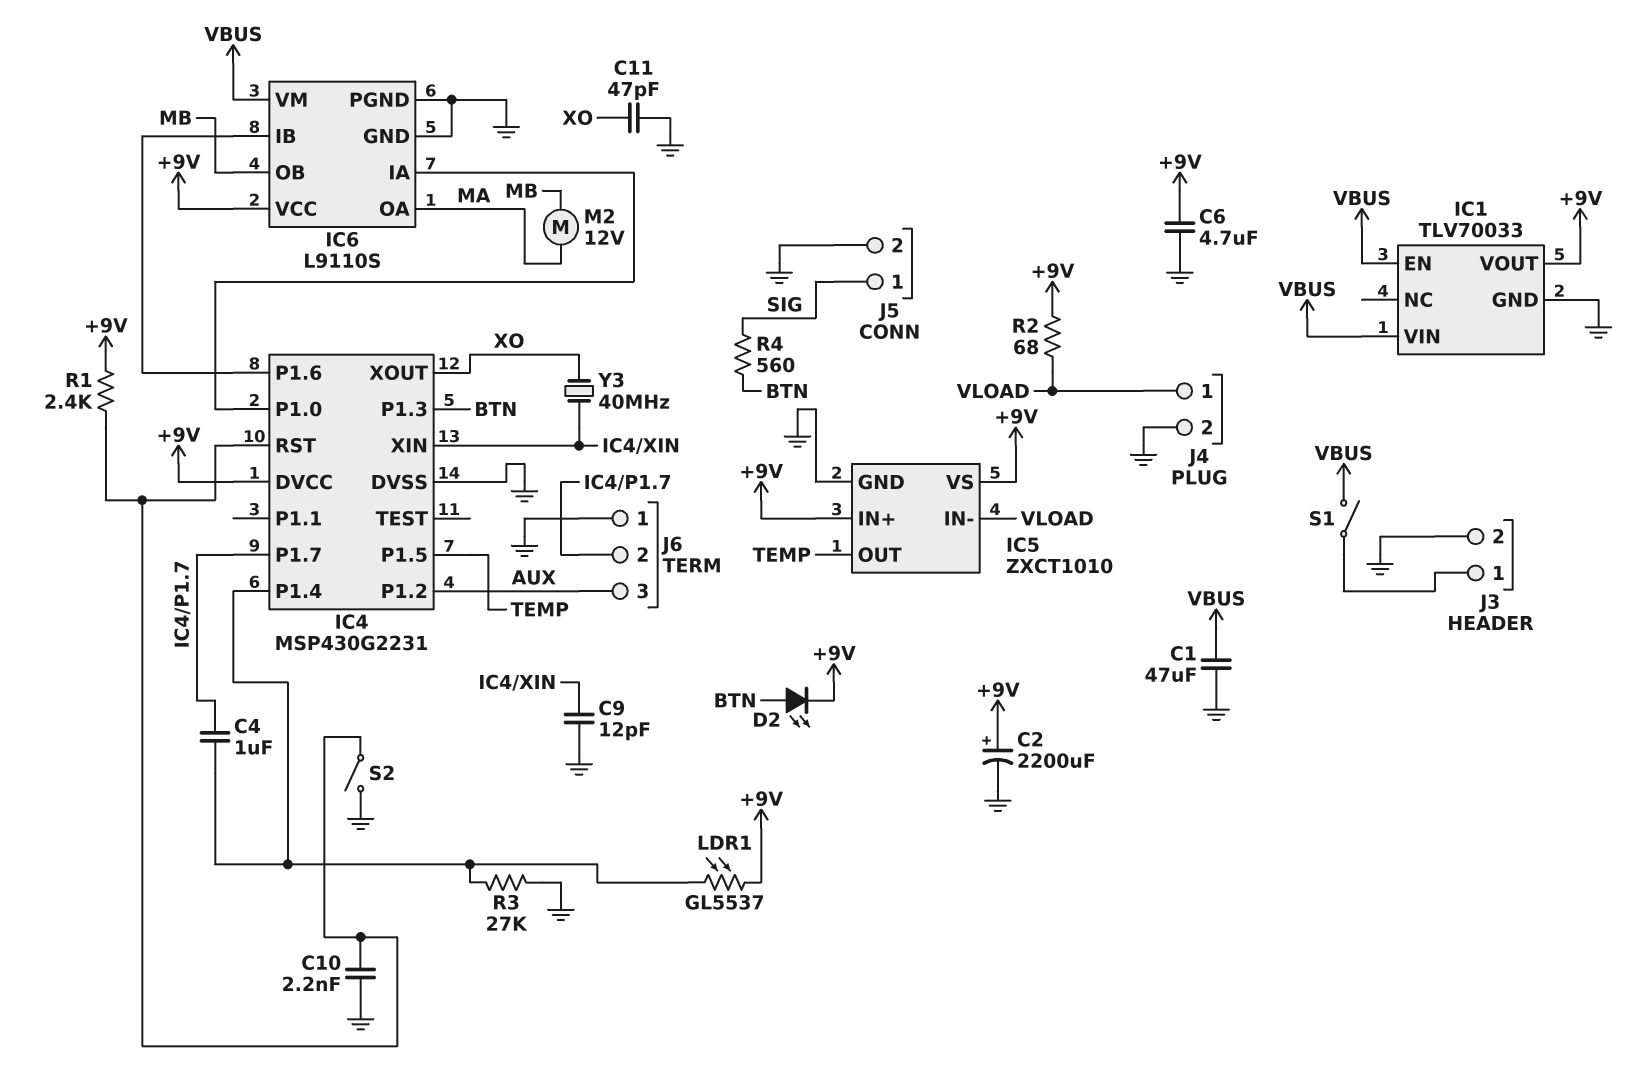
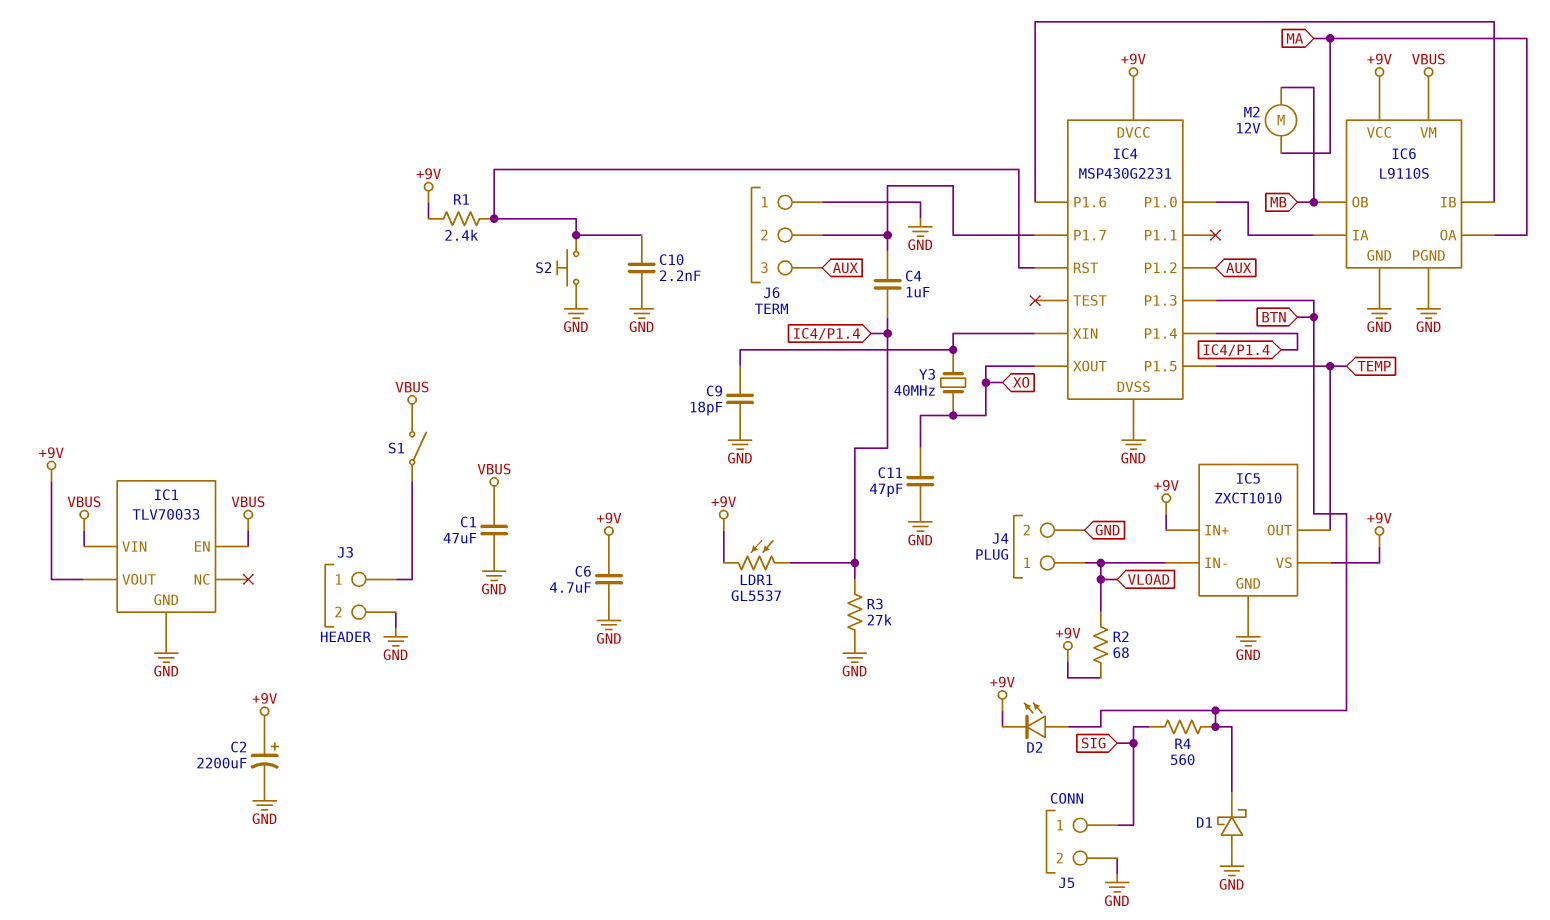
C9: 12pF (GND, IC4/XIN) -> 18pF (GND, IC4/XIN)
D1: none -> schottky (A GND, K BTN)
S2: switch (GND, IC4/RST) -> button (GND, IC4/RST)

